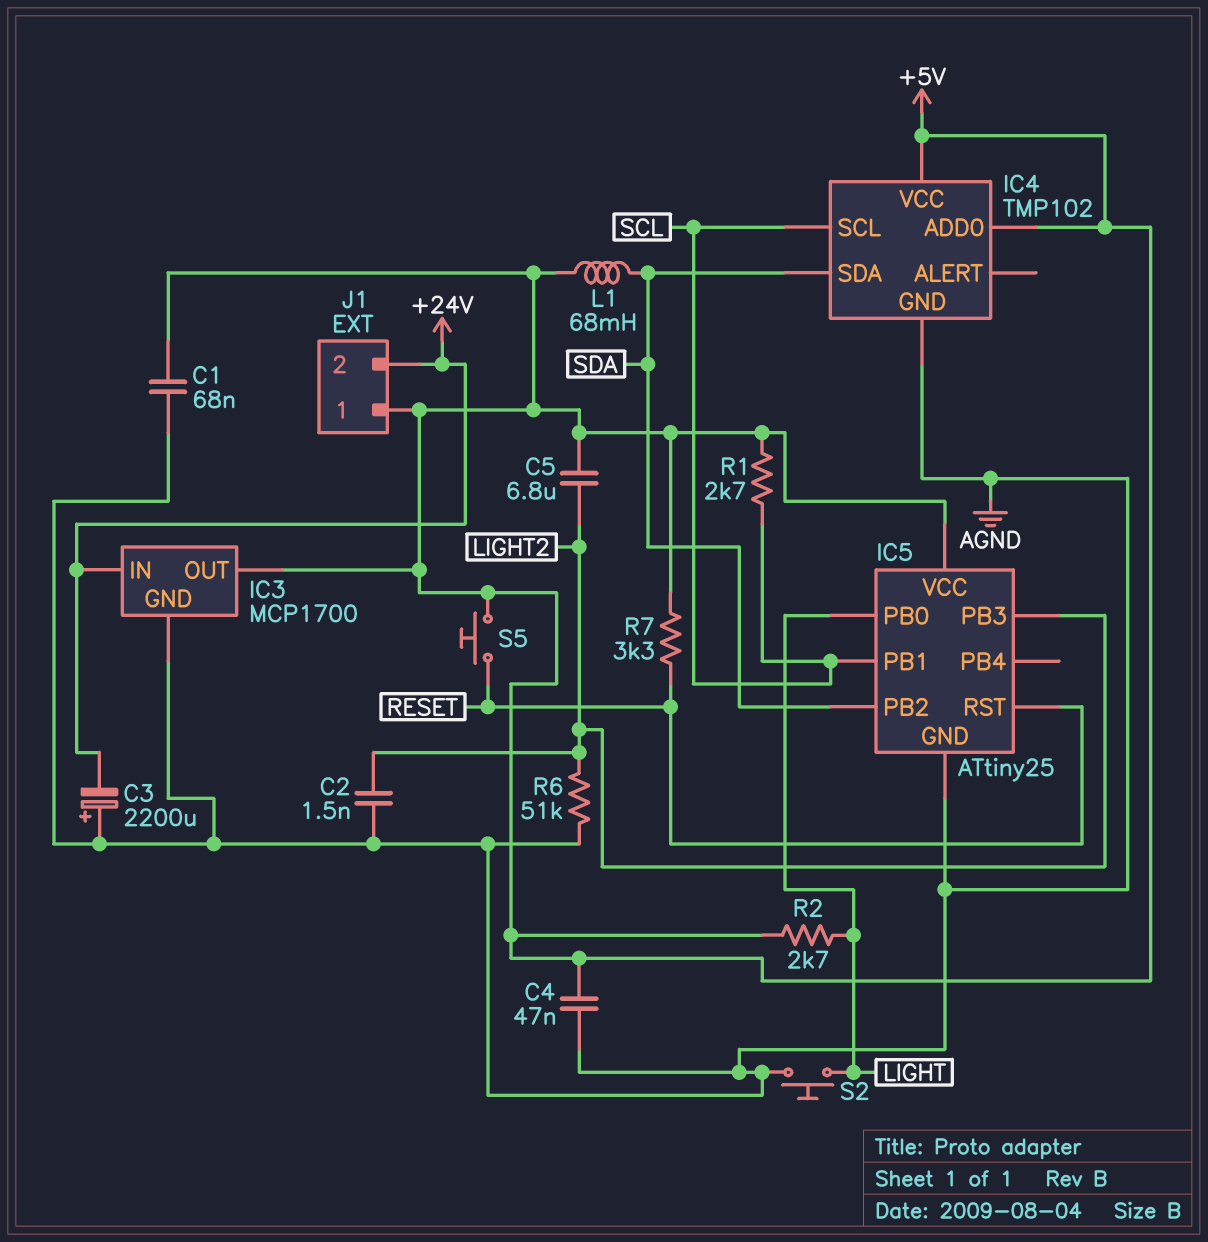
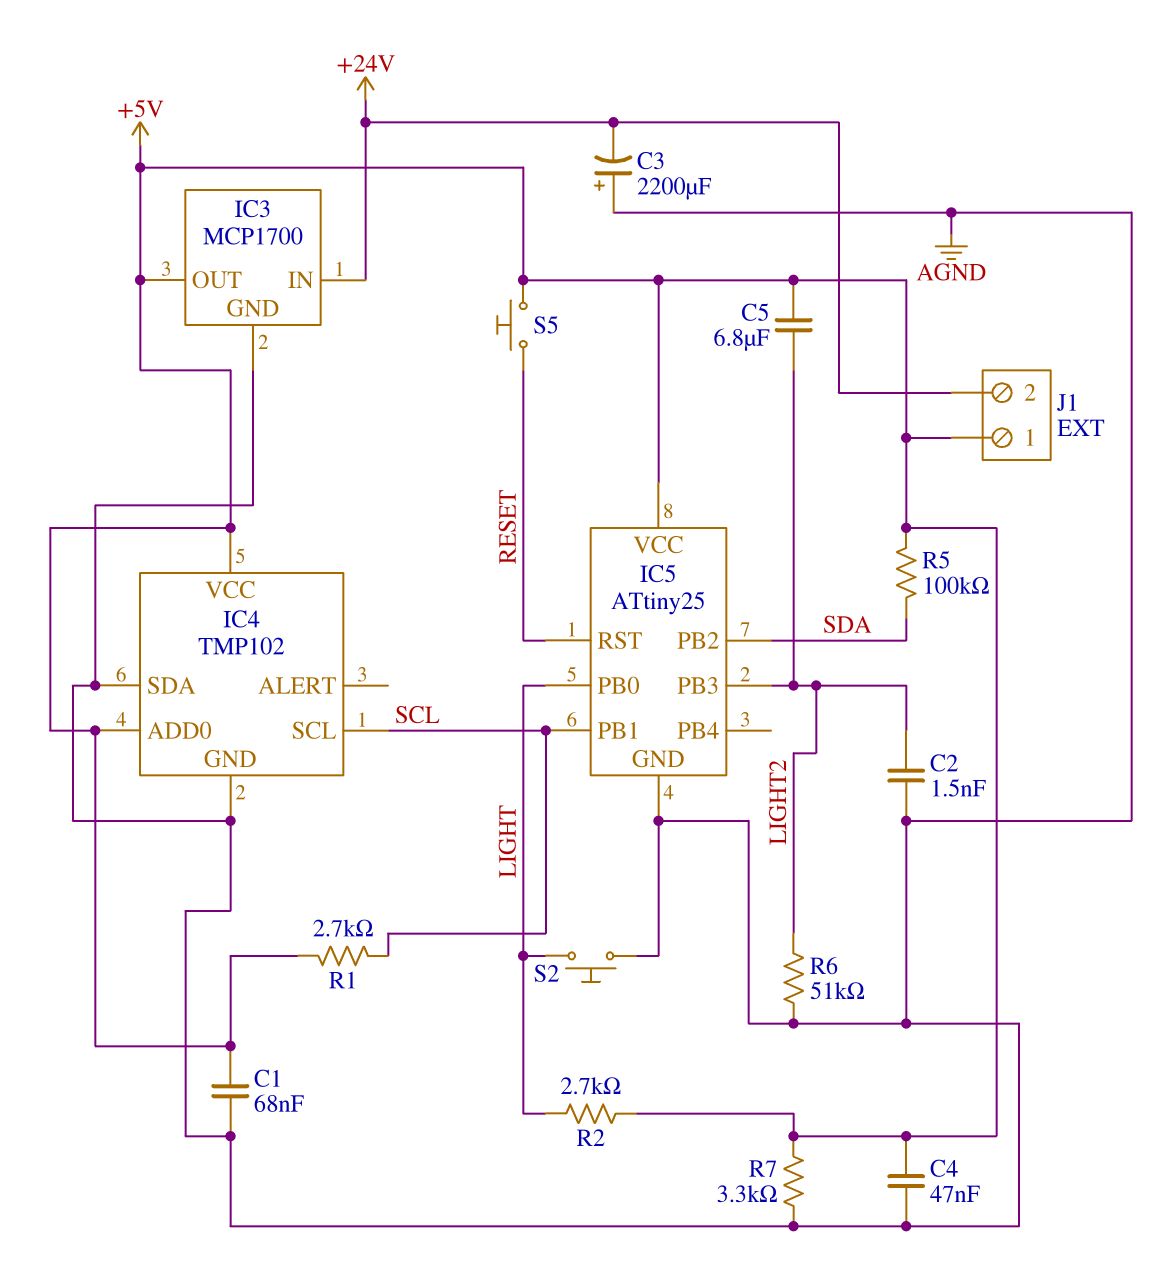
IC4 pin SDA: SDA -> AGND
L1: 68mH (+5V, SDA) -> none
R5: none -> 100k (+5V, SDA)
R7: 3.3k (+5V, RESET) -> 3.3k (+5V, AGND)

